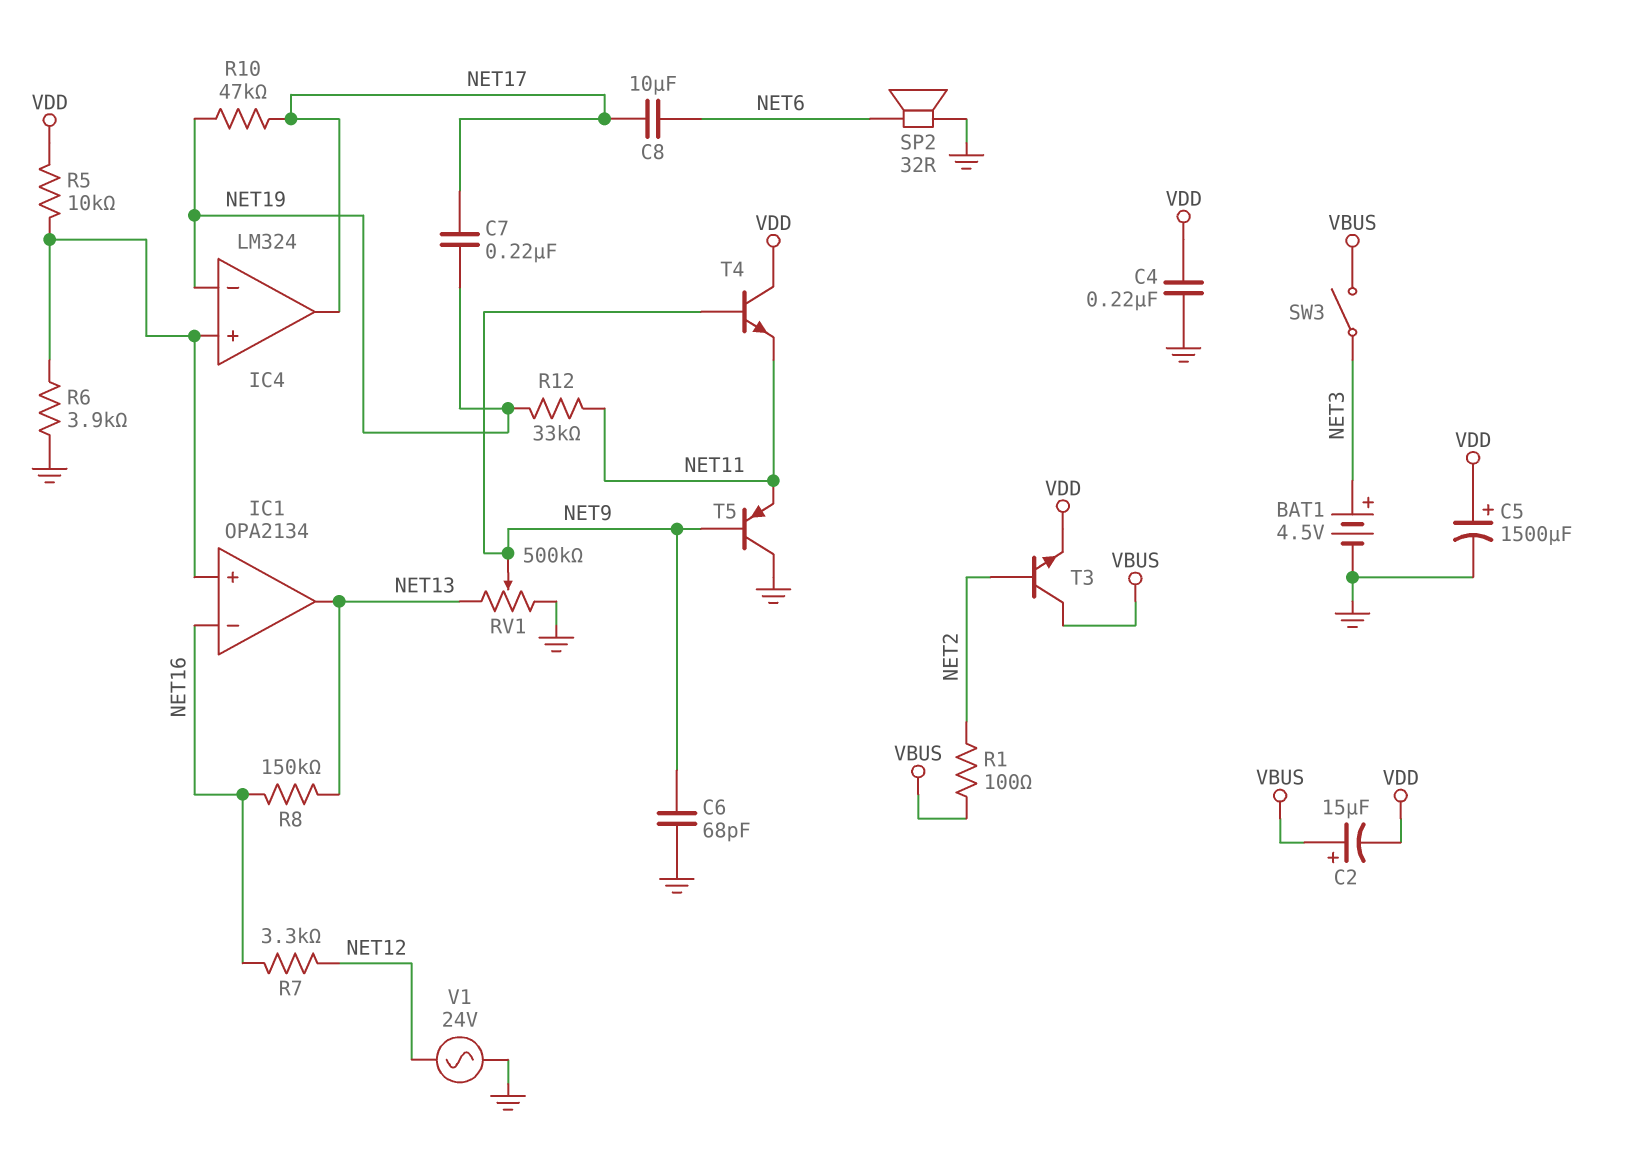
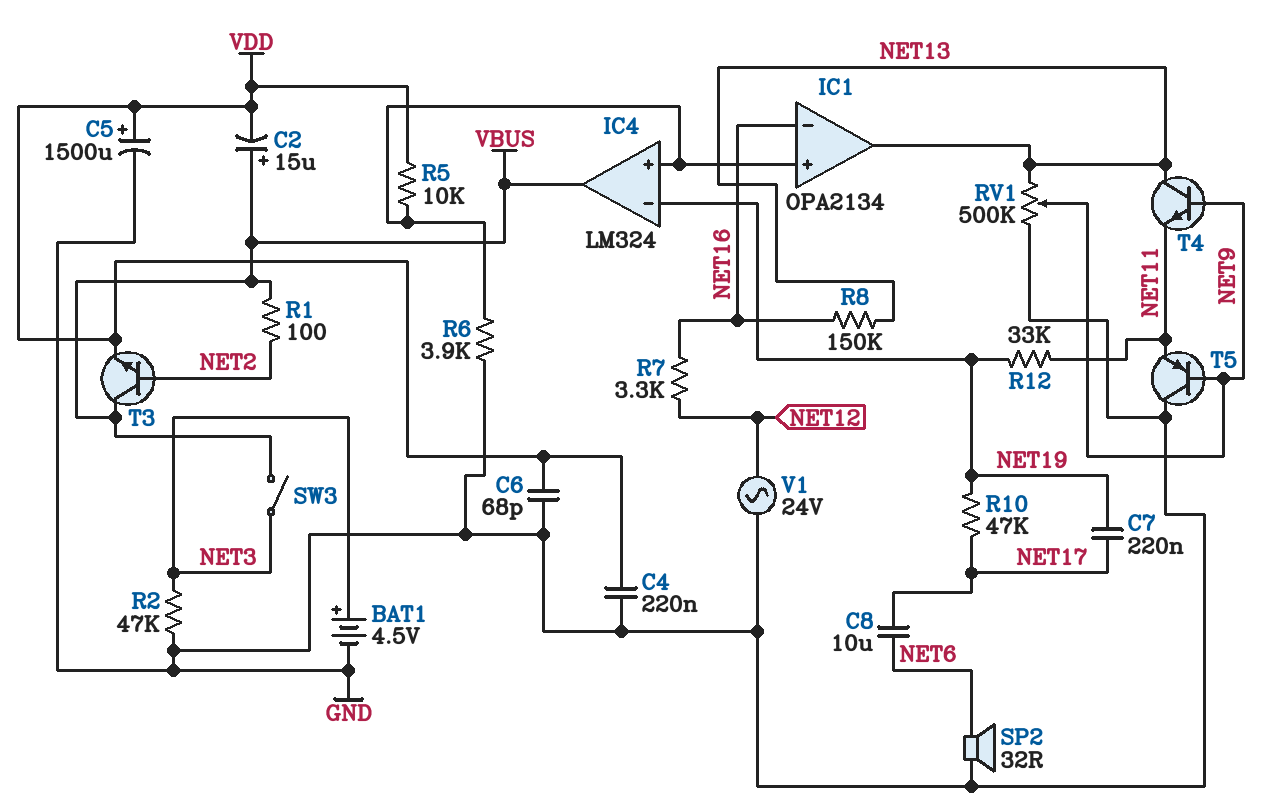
C6: 68pF (GND, NET9) -> 68pF (GND, VDD)
IC4 pin out: NET17 -> VBUS
R2: none -> 47k (GND, NET3)
T4: NPN (B NET9, C VDD, E NET11) -> NPN (B NET9, C NET13, E NET11)

